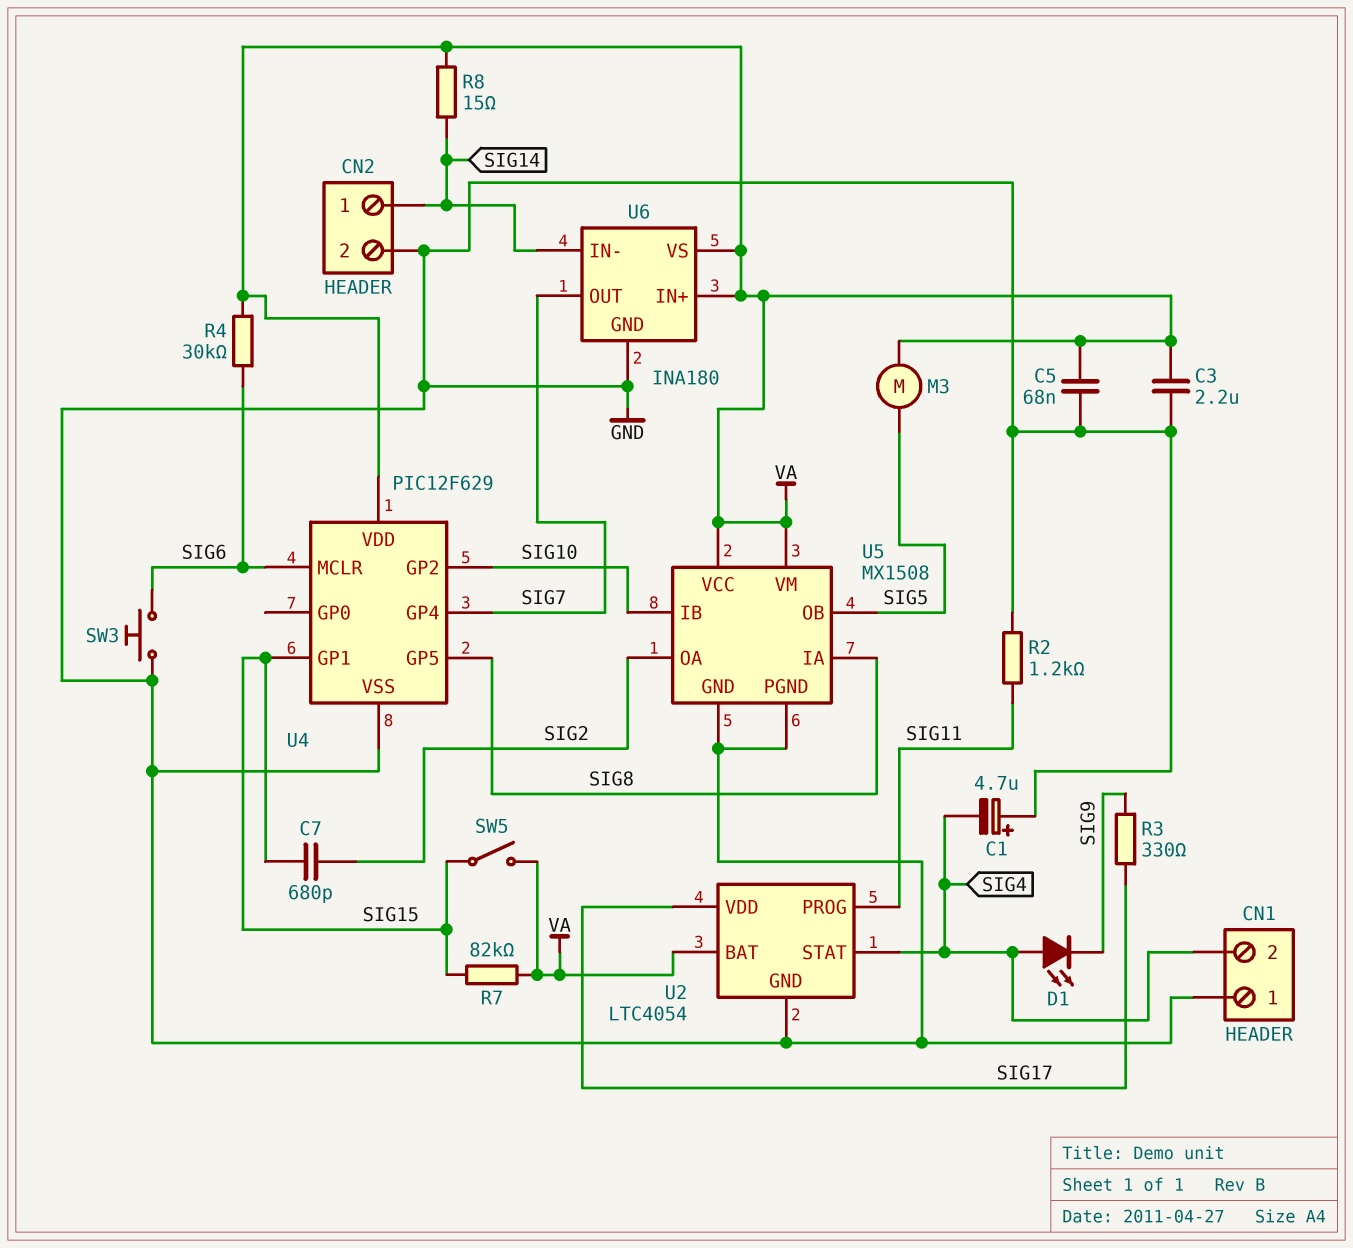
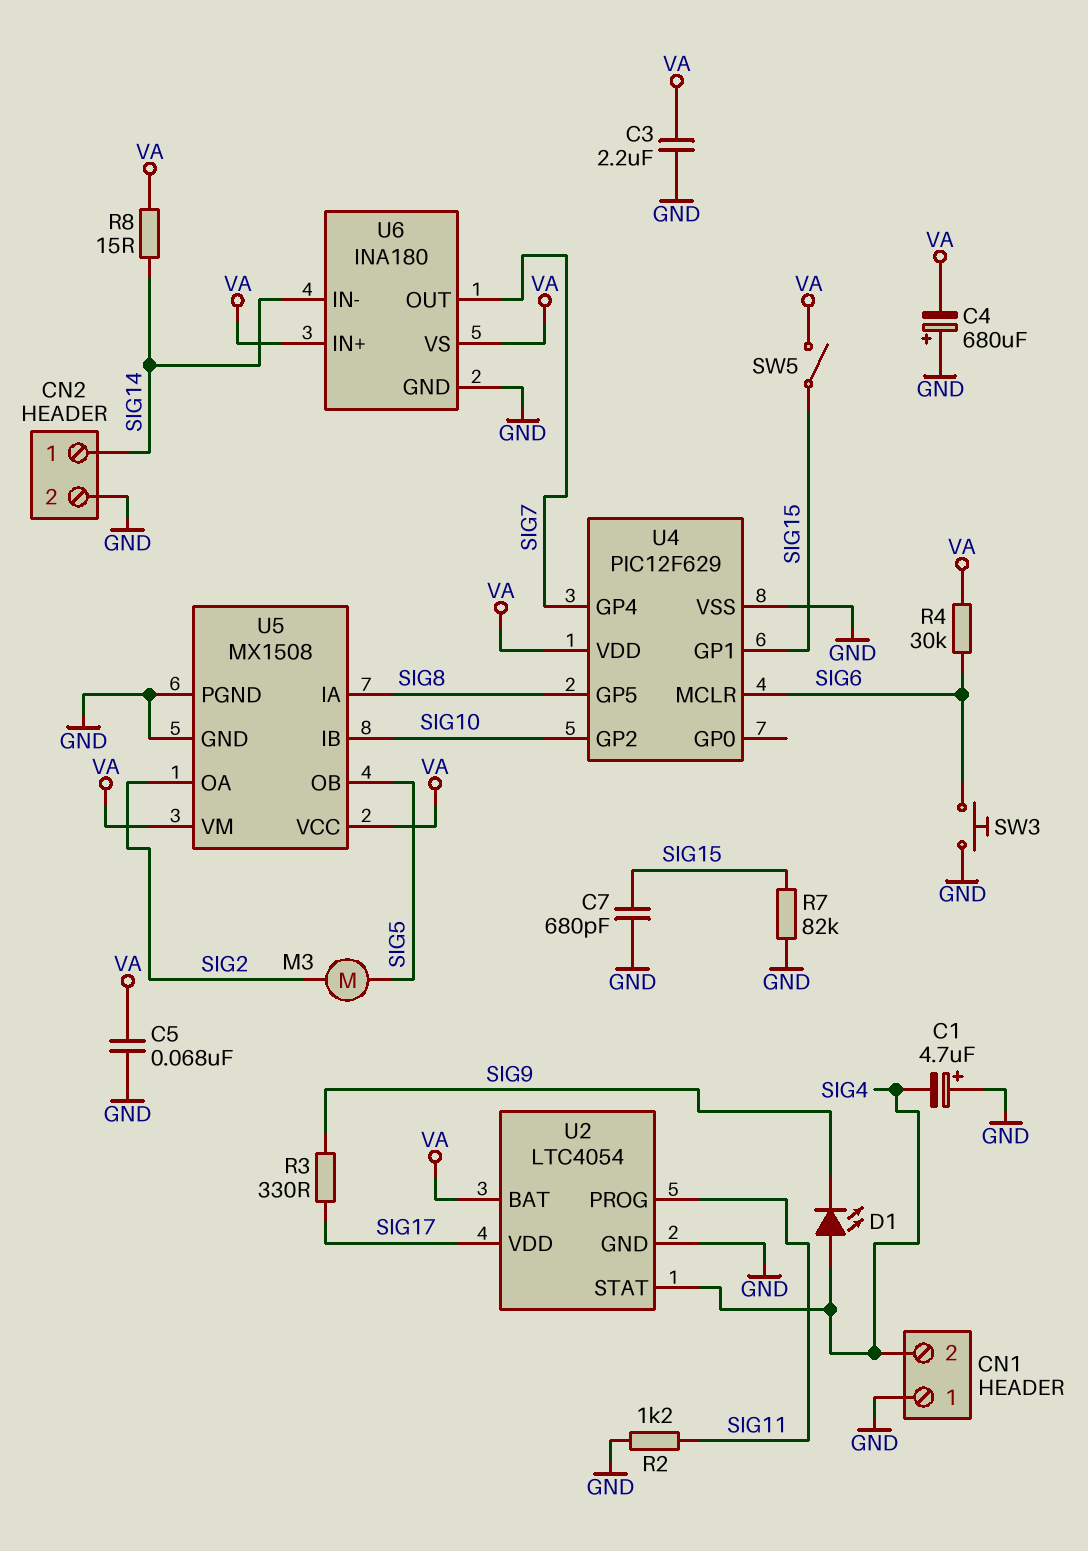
C4: none -> 680uF (plus GND, minus VA)
C7: 680pF (SIG2, SIG15) -> 680pF (GND, SIG15)
M3: motor (SIG5, VA) -> motor (SIG2, SIG5)
R7: 82k (SIG15, VA) -> 82k (GND, SIG15)

